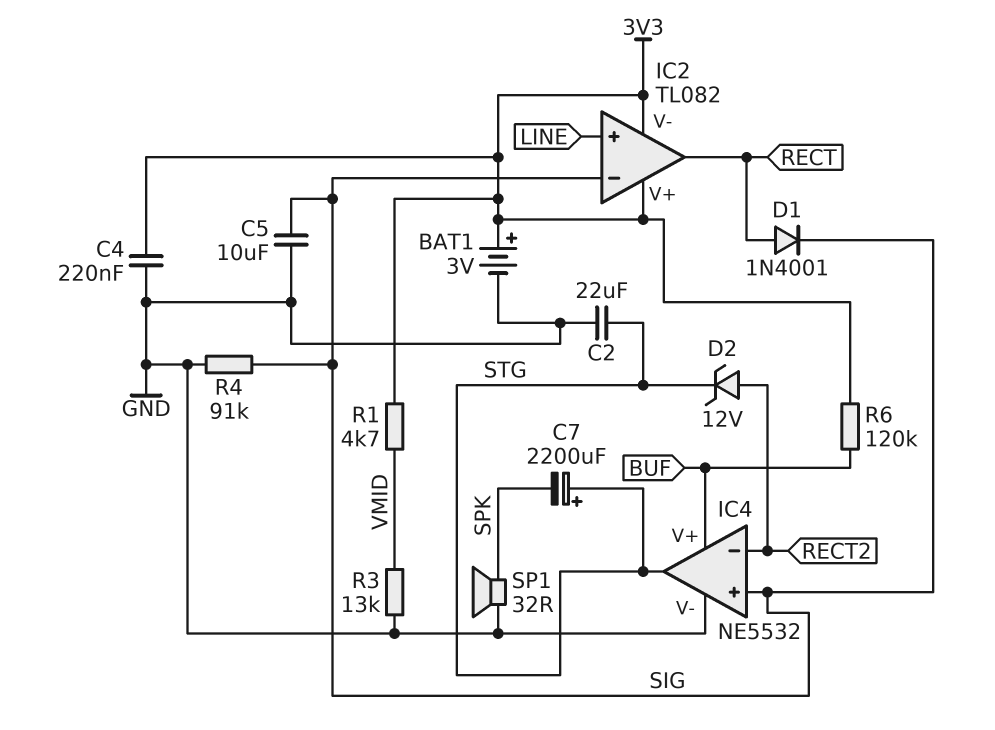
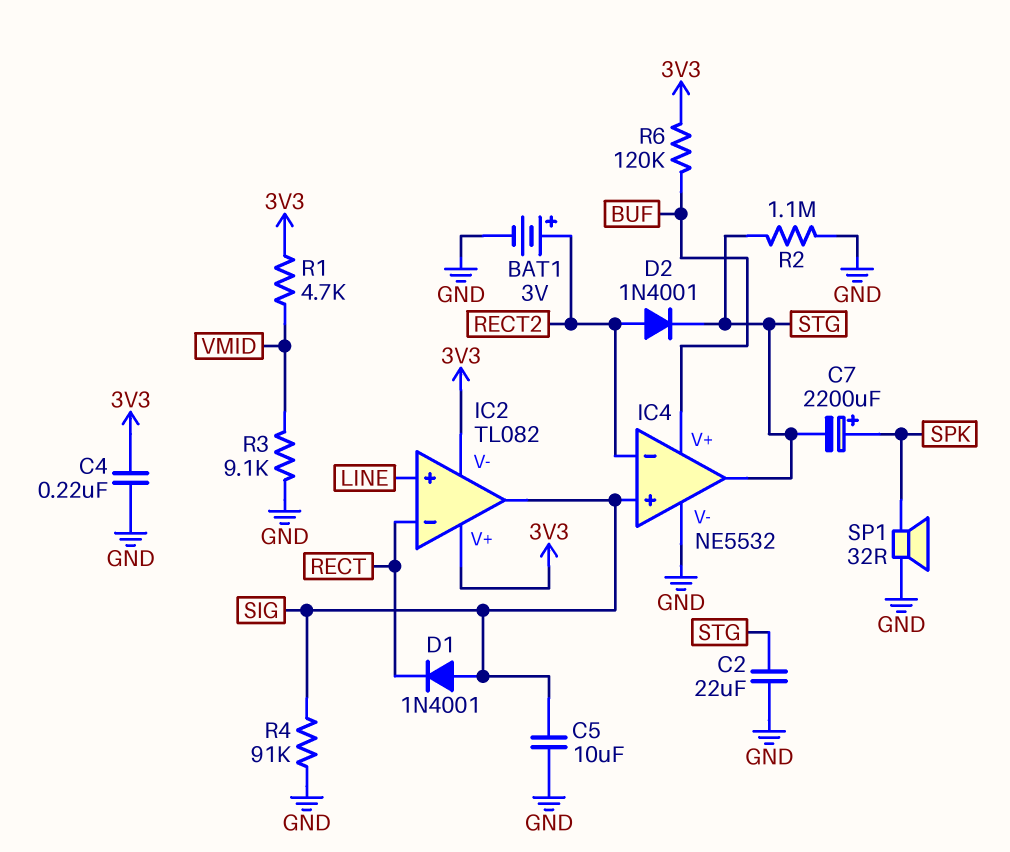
BAT1: 3V (plus 3V3, minus GND) -> 3V (plus RECT2, minus GND)
C7: 2200uF (plus STG, minus SPK) -> 2200uF (plus SPK, minus STG)
D1: diode 1N4001 (A RECT, K SIG) -> diode 1N4001 (A SIG, K RECT)
D2: zener 12V (A RECT2, K STG) -> diode 1N4001 (A RECT2, K STG)
IC2 pin in-: SIG -> RECT
IC2 pin out: RECT -> SIG
R2: none -> 1.1M (GND, STG)
R3: 13k (GND, VMID) -> 9.1k (GND, VMID)

